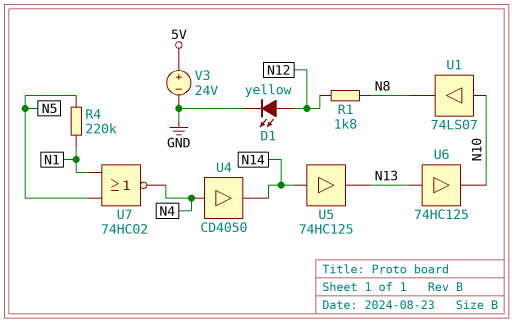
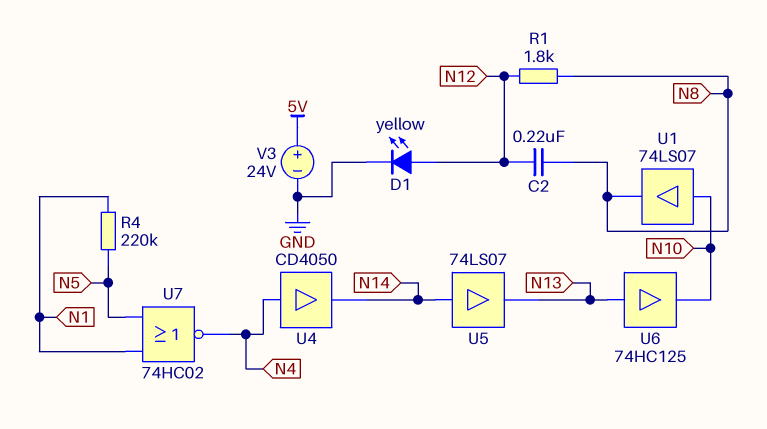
C2: none -> 220nF (N8, N12)
U5: buffer 74HC125 (in N14, out N13) -> buffer 74LS07 (in N14, out N13)

